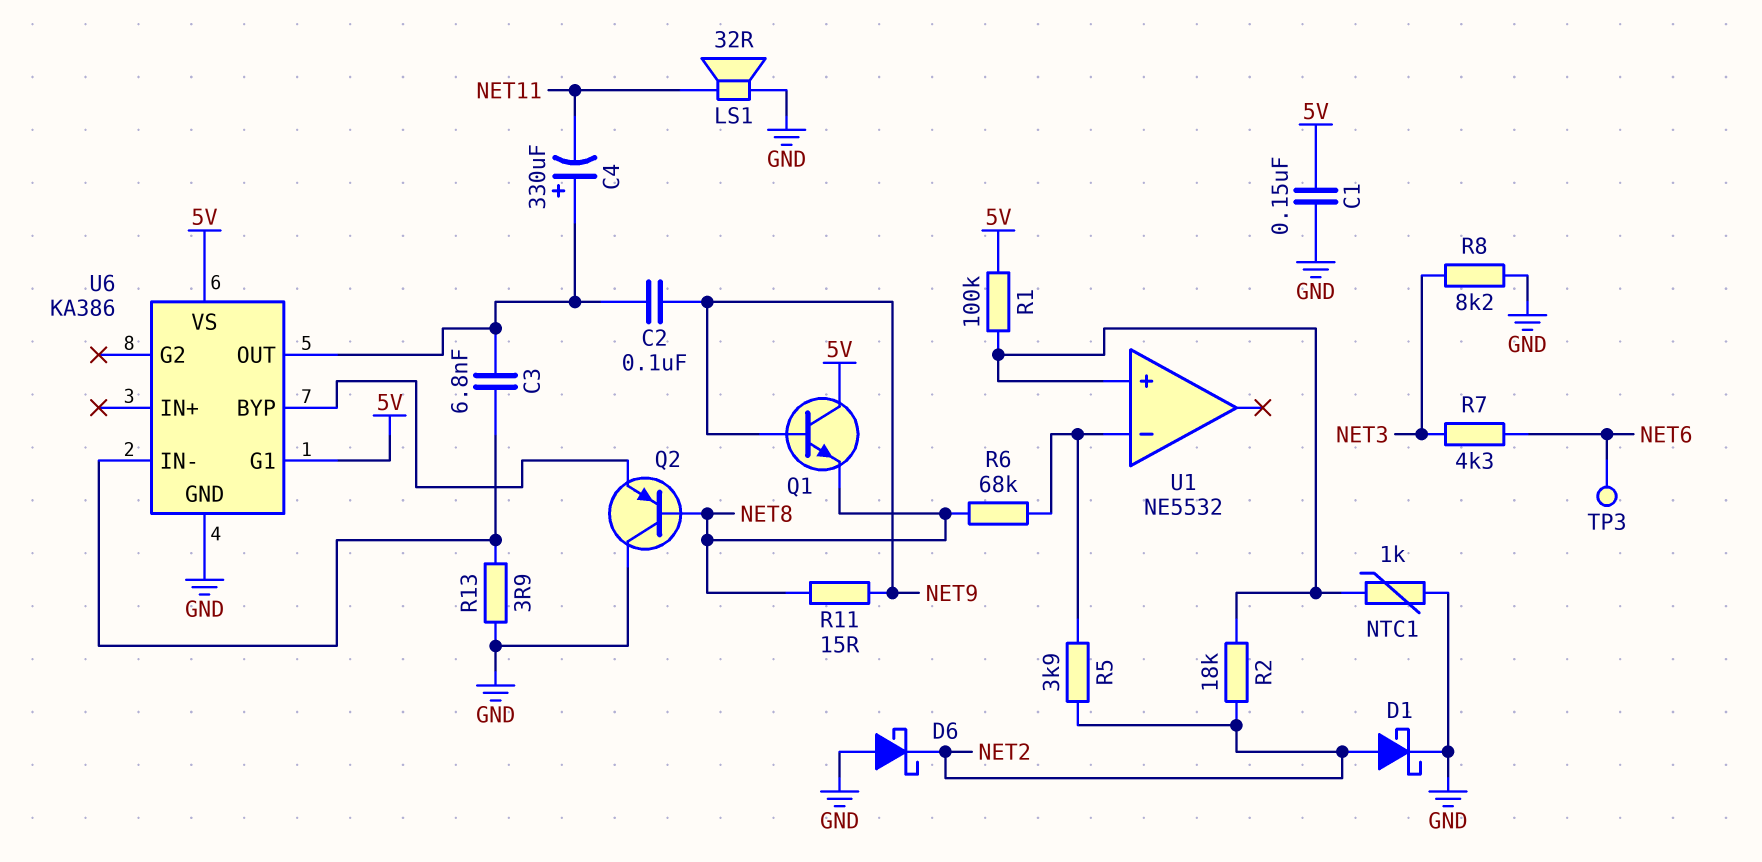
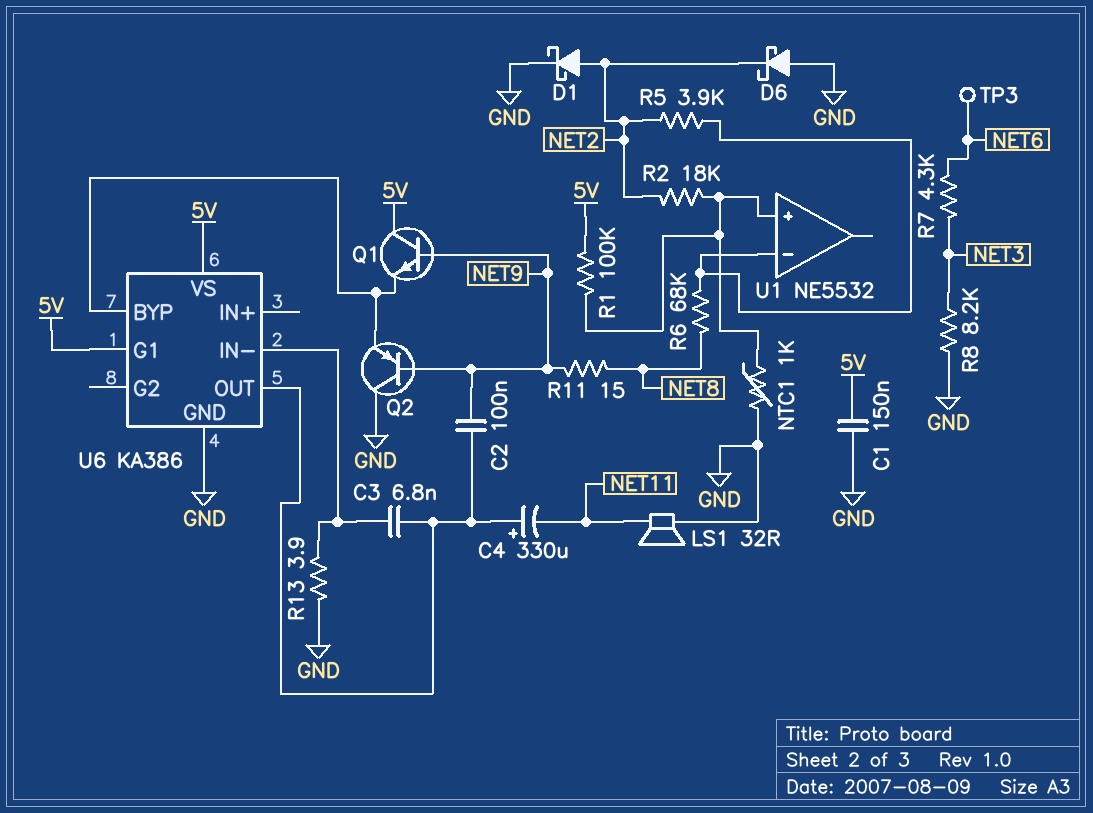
Q1: NPN (B NET9, C 5V, E NET8) -> NPN (B NET9, C 5V, E U6/BYP)
Q2: PNP (B NET8, C GND, E U6/BYP) -> PNP (B NET9, C GND, E U6/BYP)

